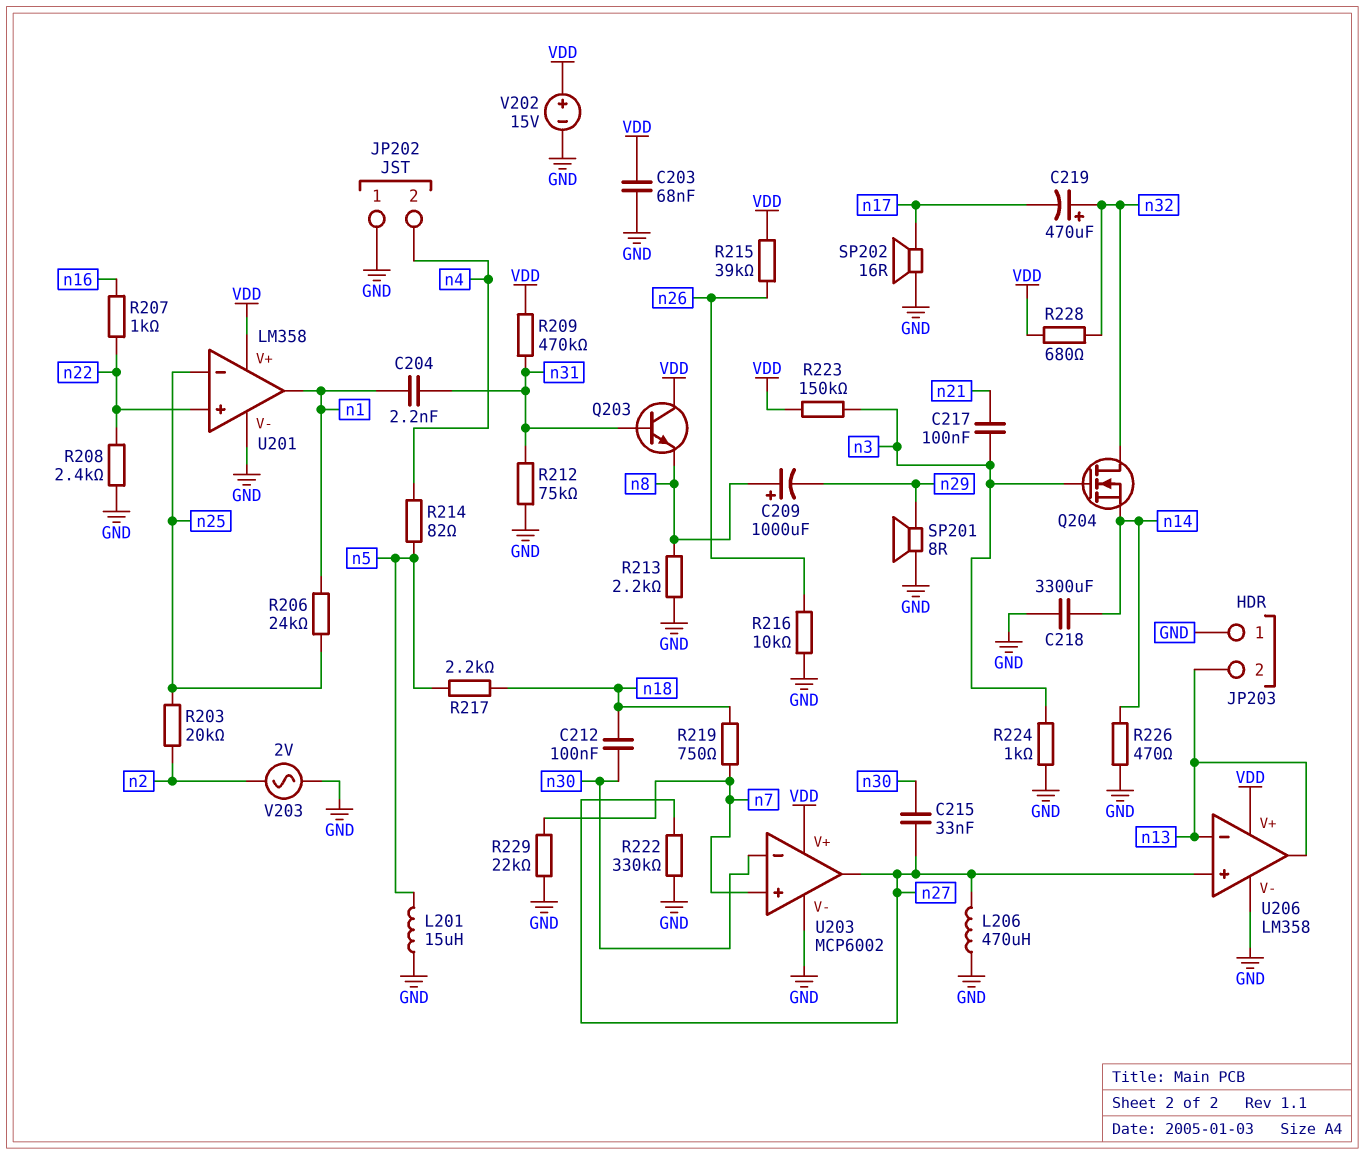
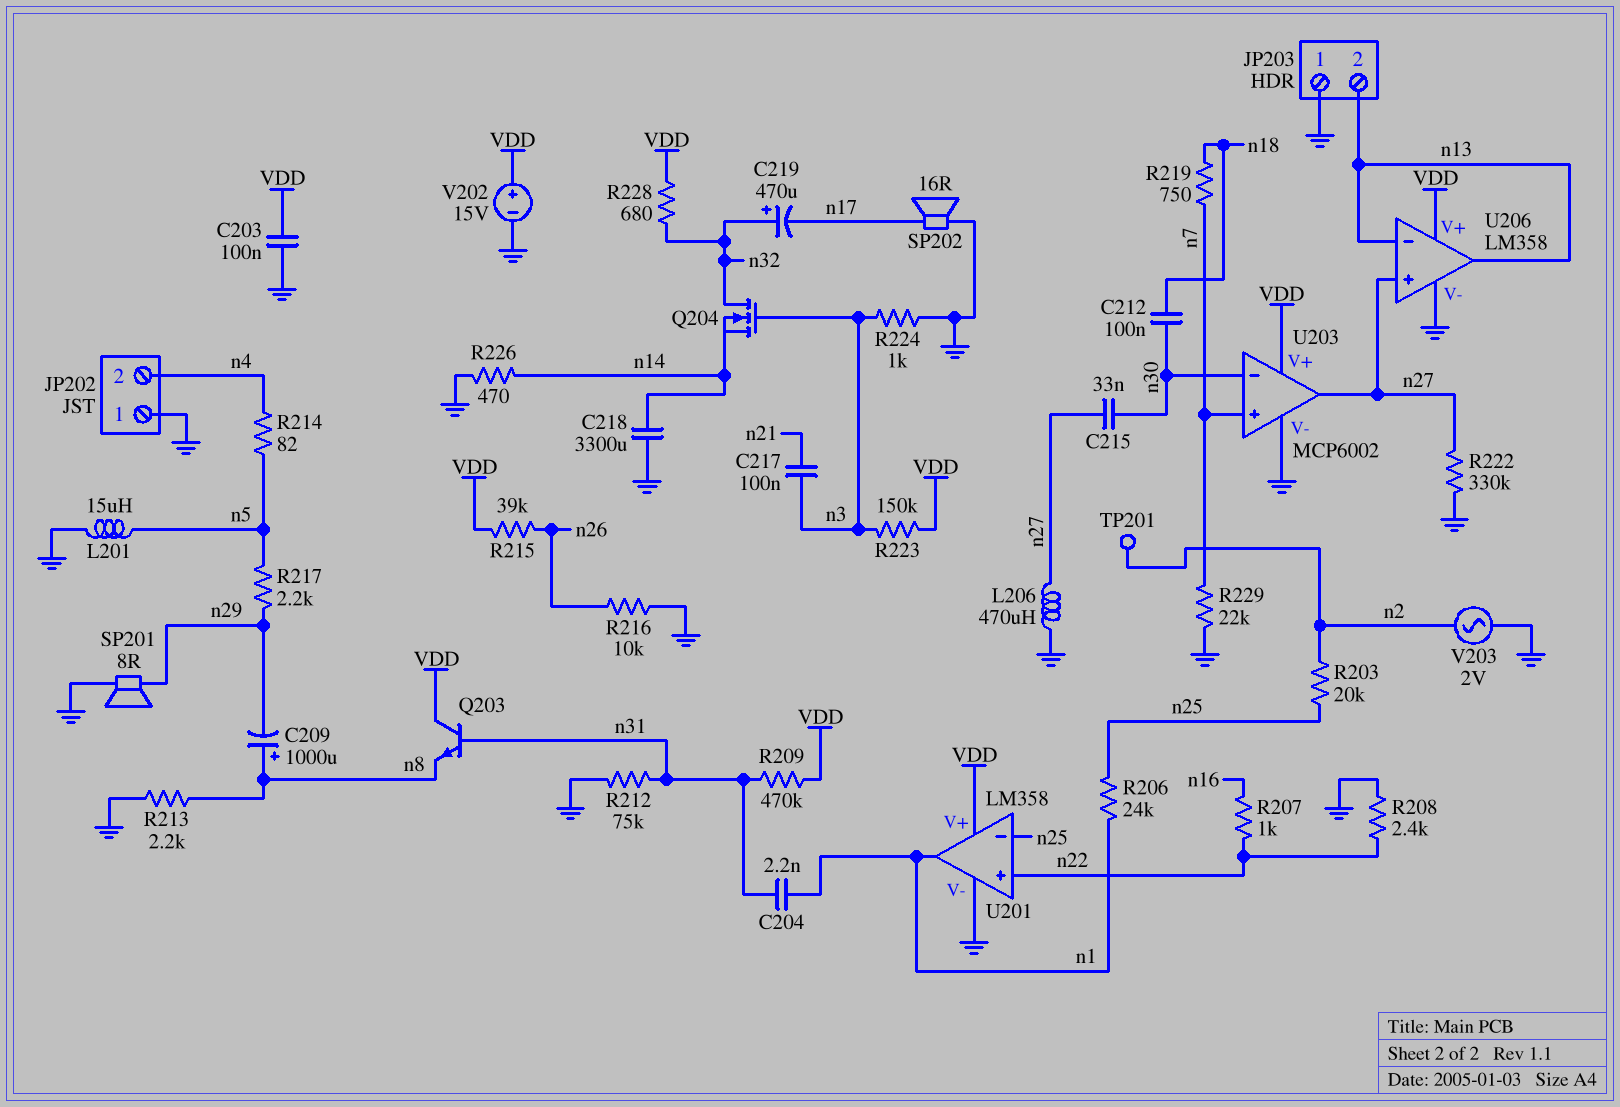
C203: 68nF (GND, VDD) -> 100nF (GND, VDD)
R217: 2.2k (n5, n18) -> 2.2k (n5, n29)
TP201: none -> test point (n2)

